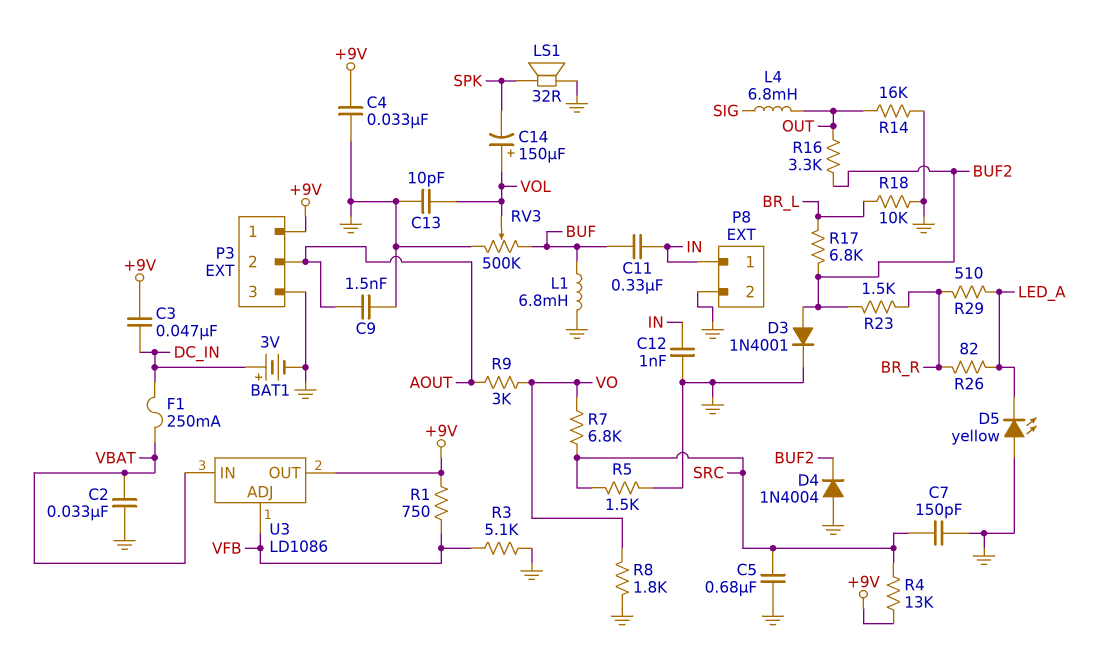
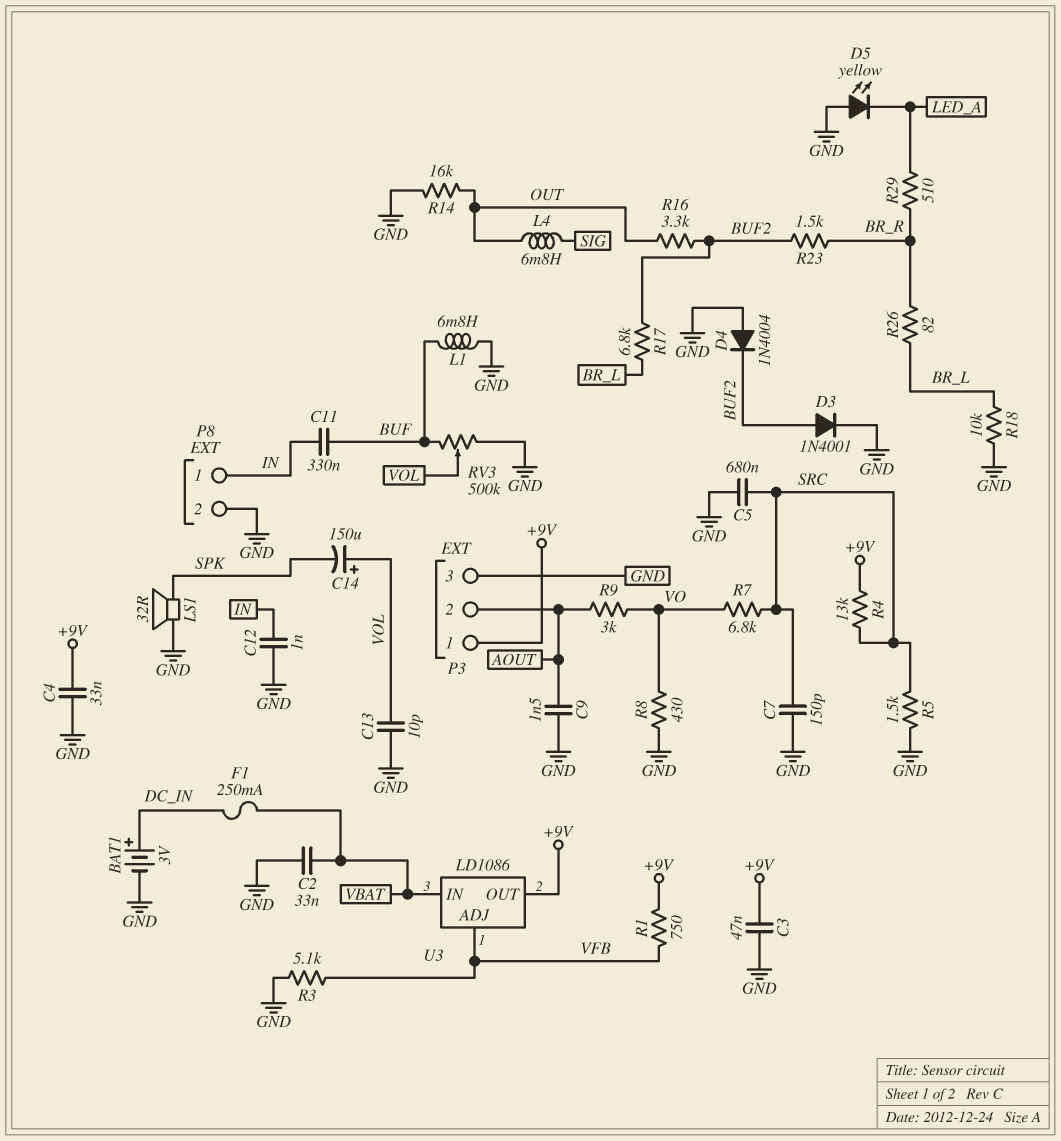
C3: 47nF (+9V, DC_IN) -> 47nF (+9V, GND)
R8: 1.8k (GND, VO) -> 430 (GND, VO)
R26: 82 (BR_R, LED_A) -> 82 (BR_L, BR_R)

